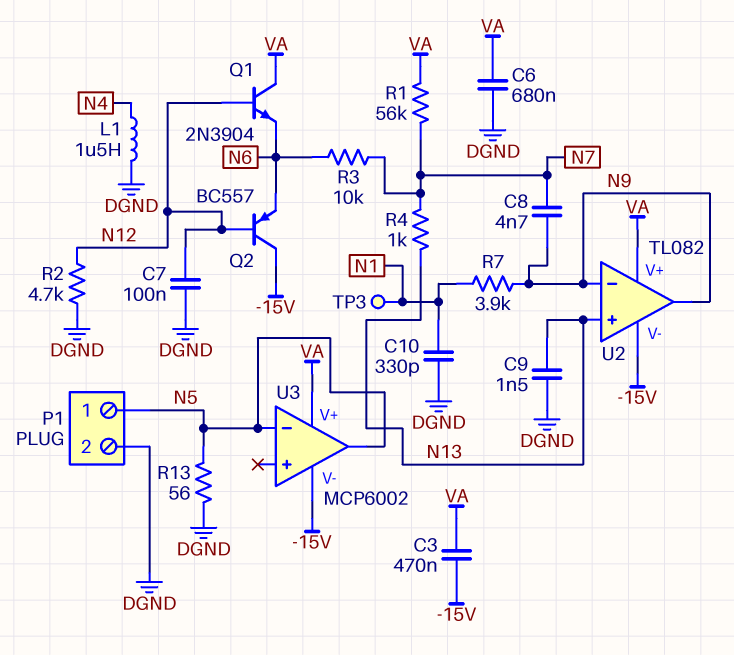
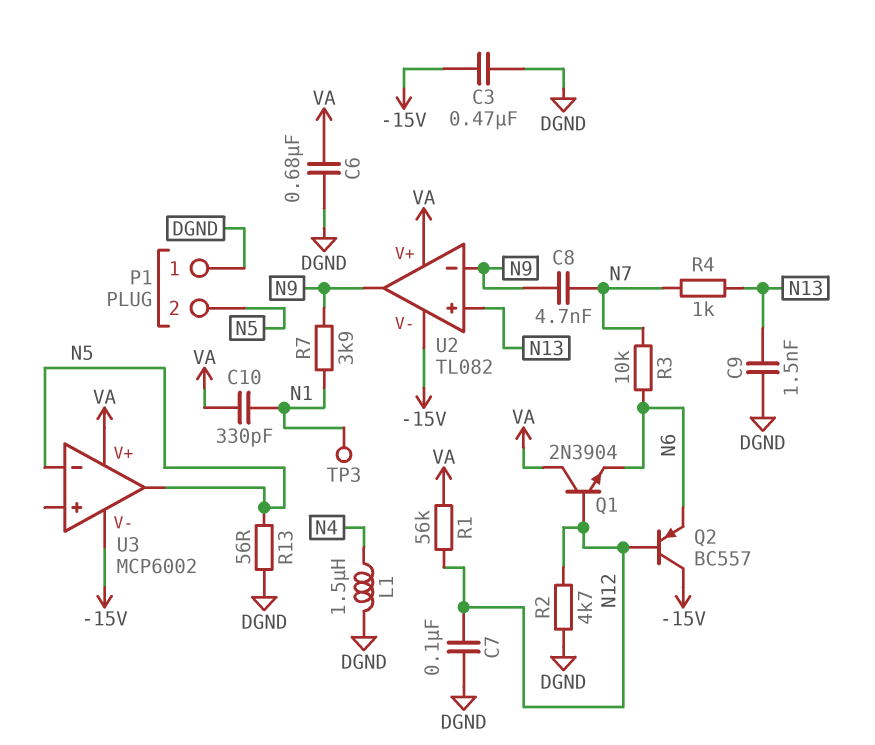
C3: 470nF (-15V, VA) -> 470nF (-15V, DGND)
C10: 330pF (DGND, N1) -> 330pF (N1, VA)
P1 pin 1: N5 -> DGND
P1 pin 2: DGND -> N5
R1: 56k (N7, VA) -> 56k (N12, VA)

